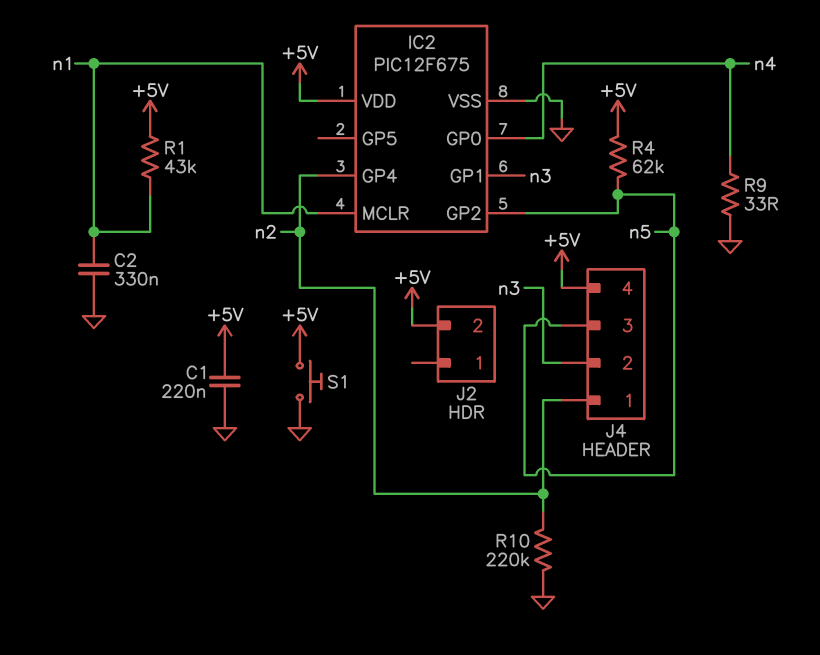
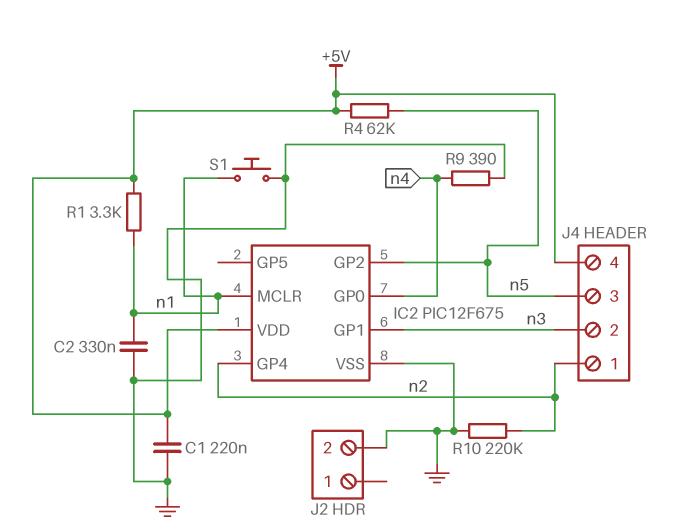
J2 pin 2: +5V -> GND
R1: 43k (+5V, n1) -> 3.3k (+5V, n1)
R9: 33 (GND, n4) -> 390 (GND, n4)
S1: button (+5V, GND) -> button (GND, n1)

